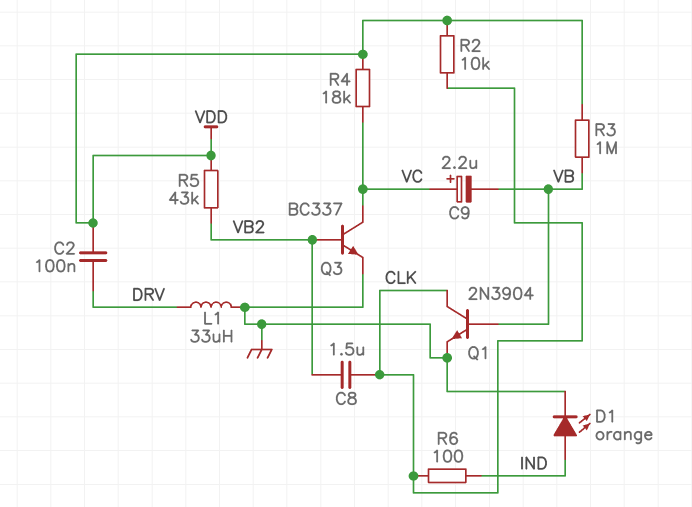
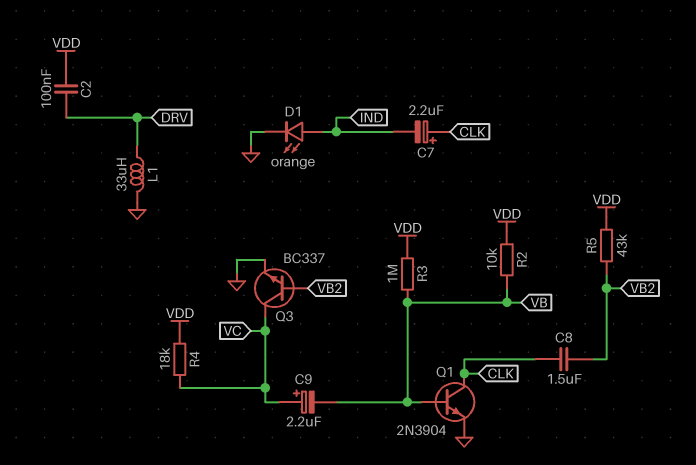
C7: none -> 2.2uF (plus CLK, minus IND)
R2: 10k (CLK, VDD) -> 10k (VB, VDD)
R6: 100 (CLK, IND) -> none

